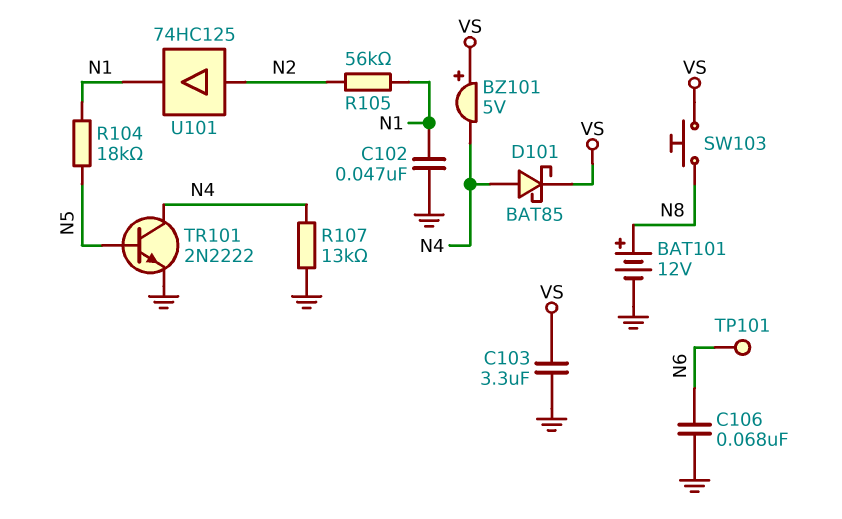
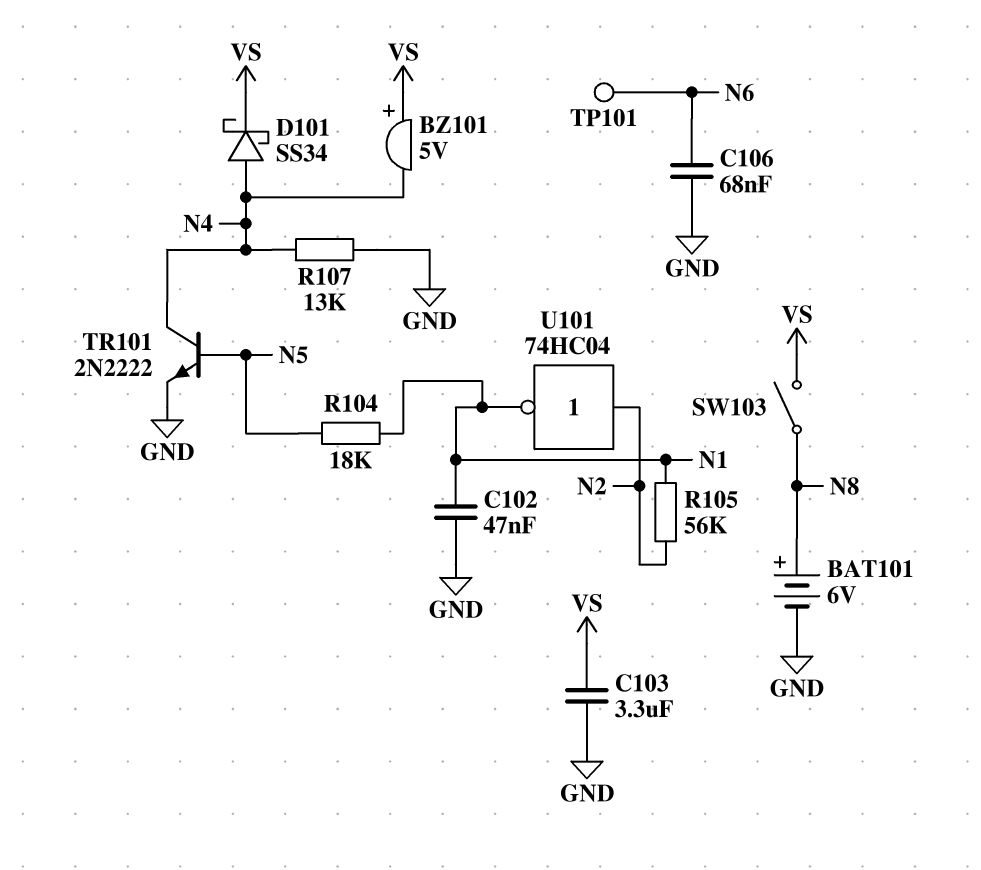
BAT101: 12V (plus N8, minus GND) -> 6V (plus N8, minus GND)
D101: schottky BAT85 (A N4, K VS) -> schottky SS34 (A N4, K VS)
SW103: button (N8, VS) -> switch (N8, VS)
U101: buffer 74HC125 (in N2, out N1) -> NOT 74HC04 (in N2, out N1)

